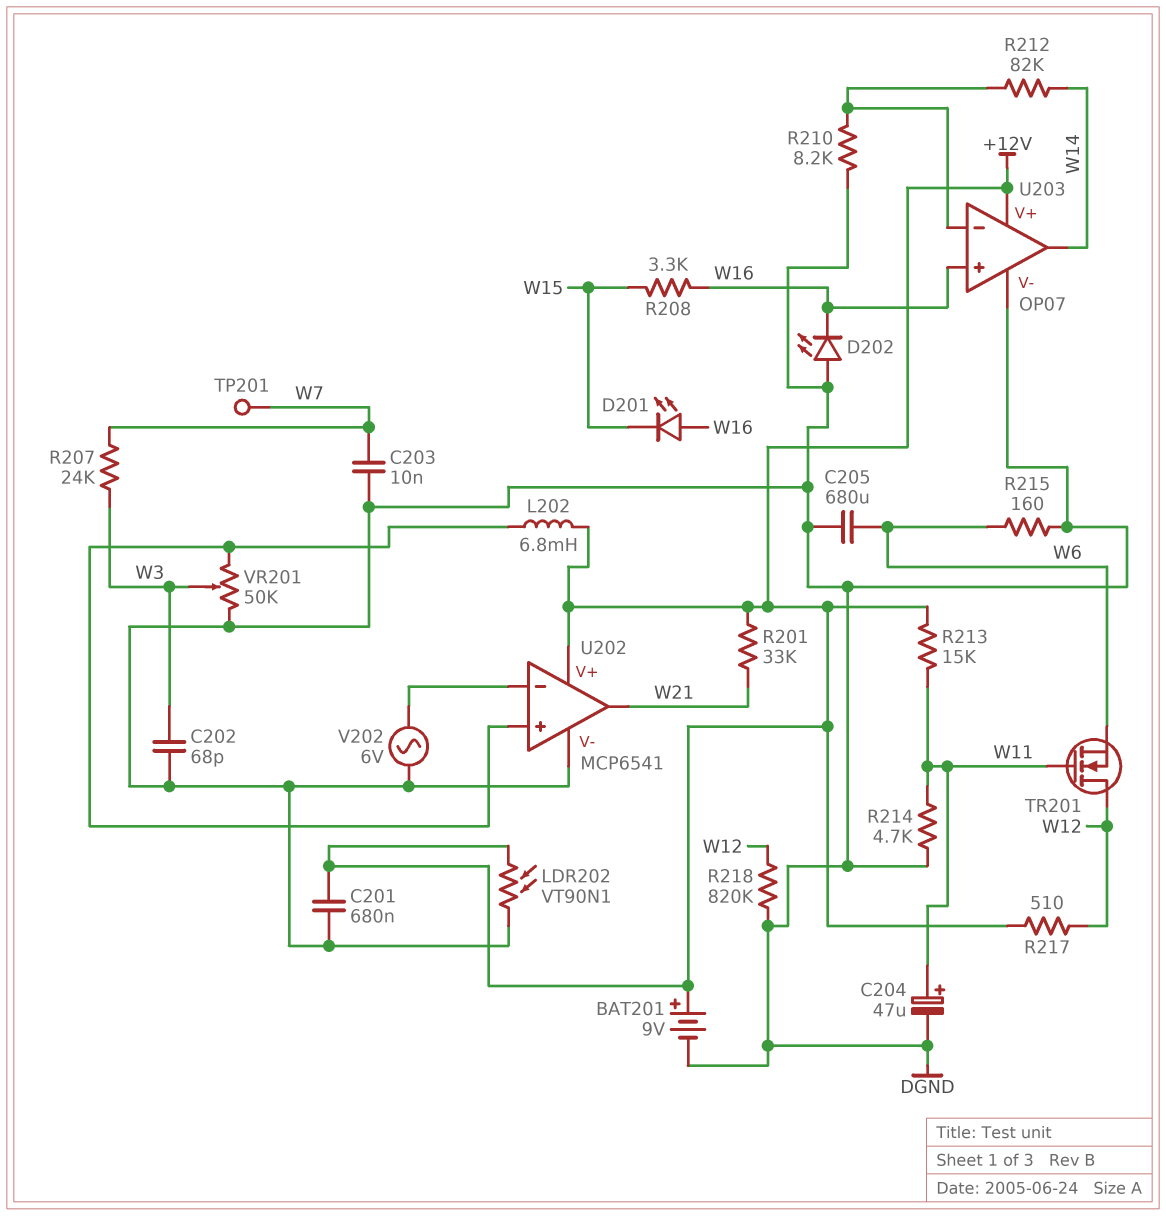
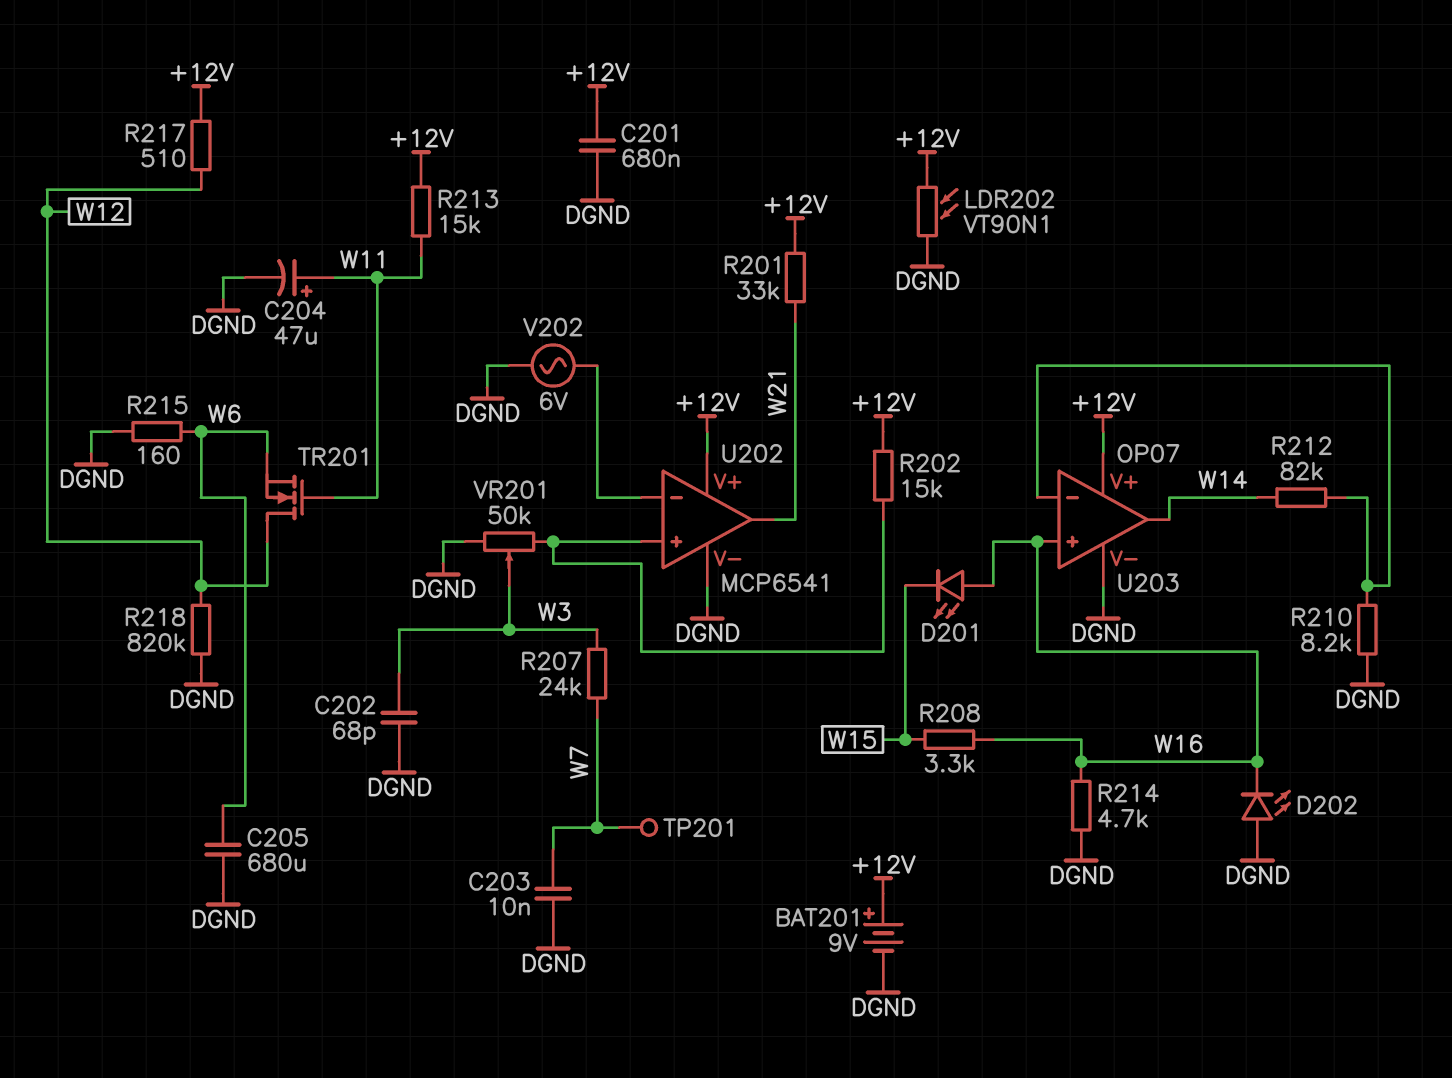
L202: 6.8mH (+12V, U202/in+) -> none
R202: none -> 15k (+12V, U202/in+)
R214: 4.7k (DGND, W11) -> 4.7k (DGND, W16)

